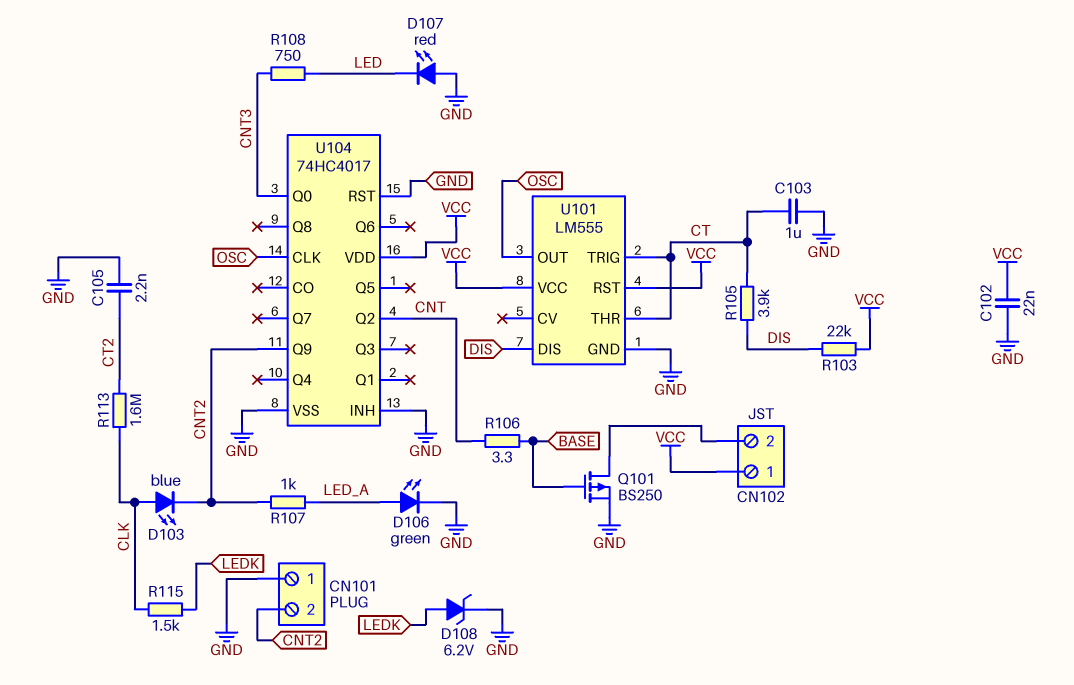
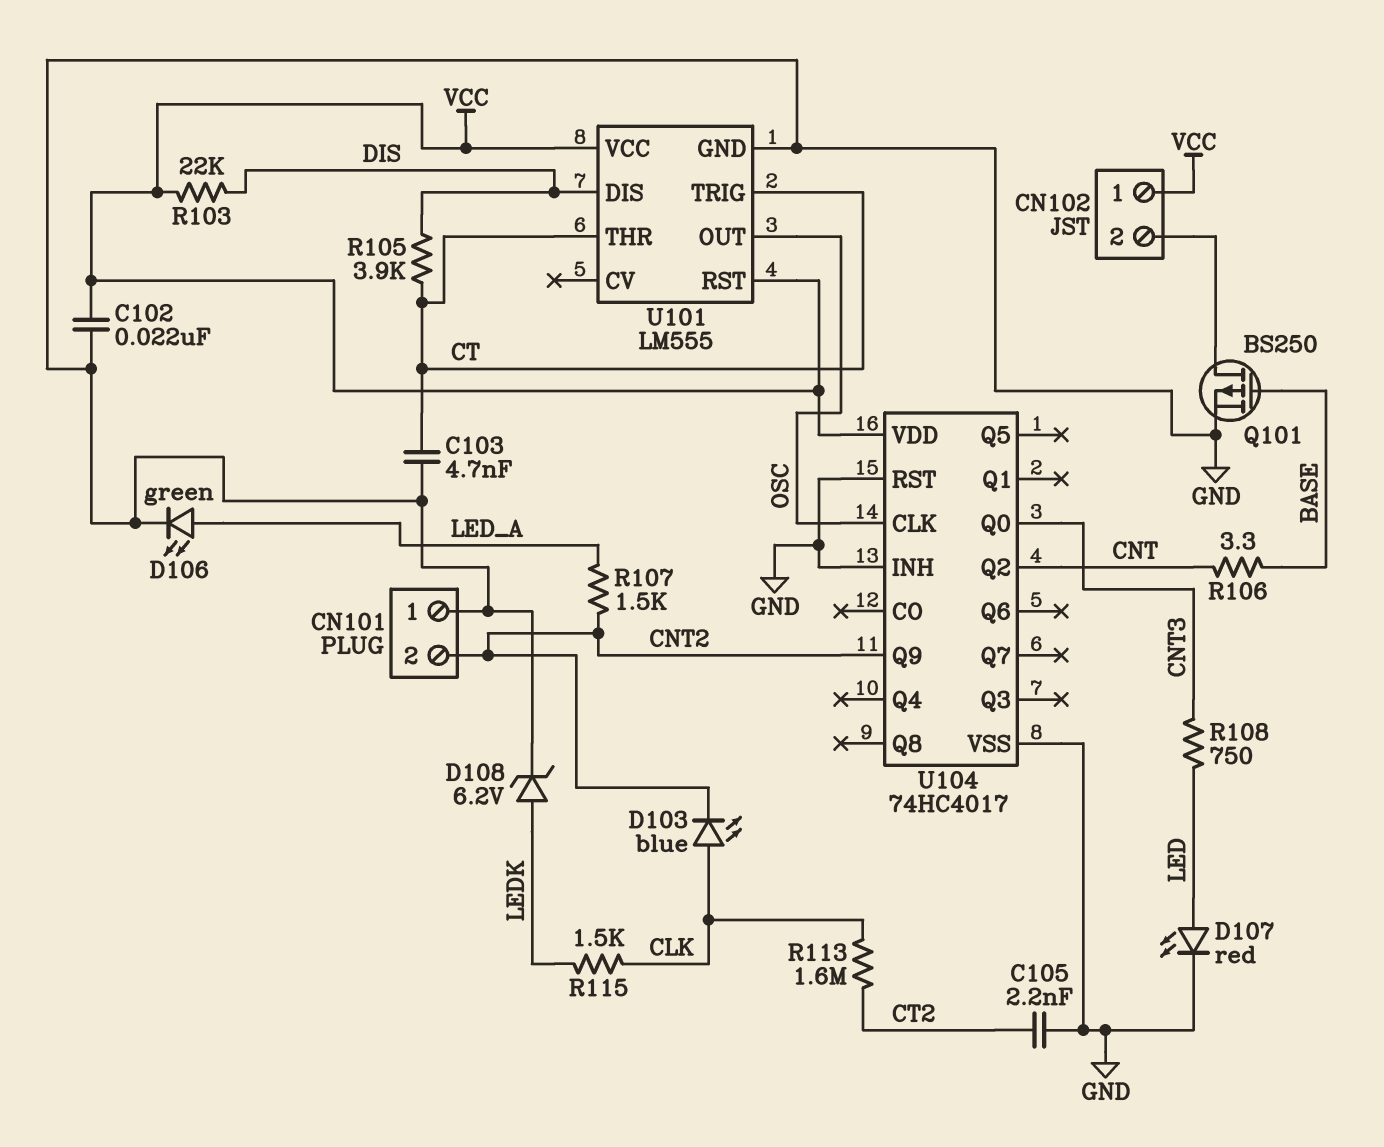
C103: 1uF (CT, GND) -> 4.7nF (CT, GND)
D107: LED red (A GND, K LED) -> LED red (A LED, K GND)
R107: 1k (CNT2, LED_A) -> 1.5k (CNT2, LED_A)

